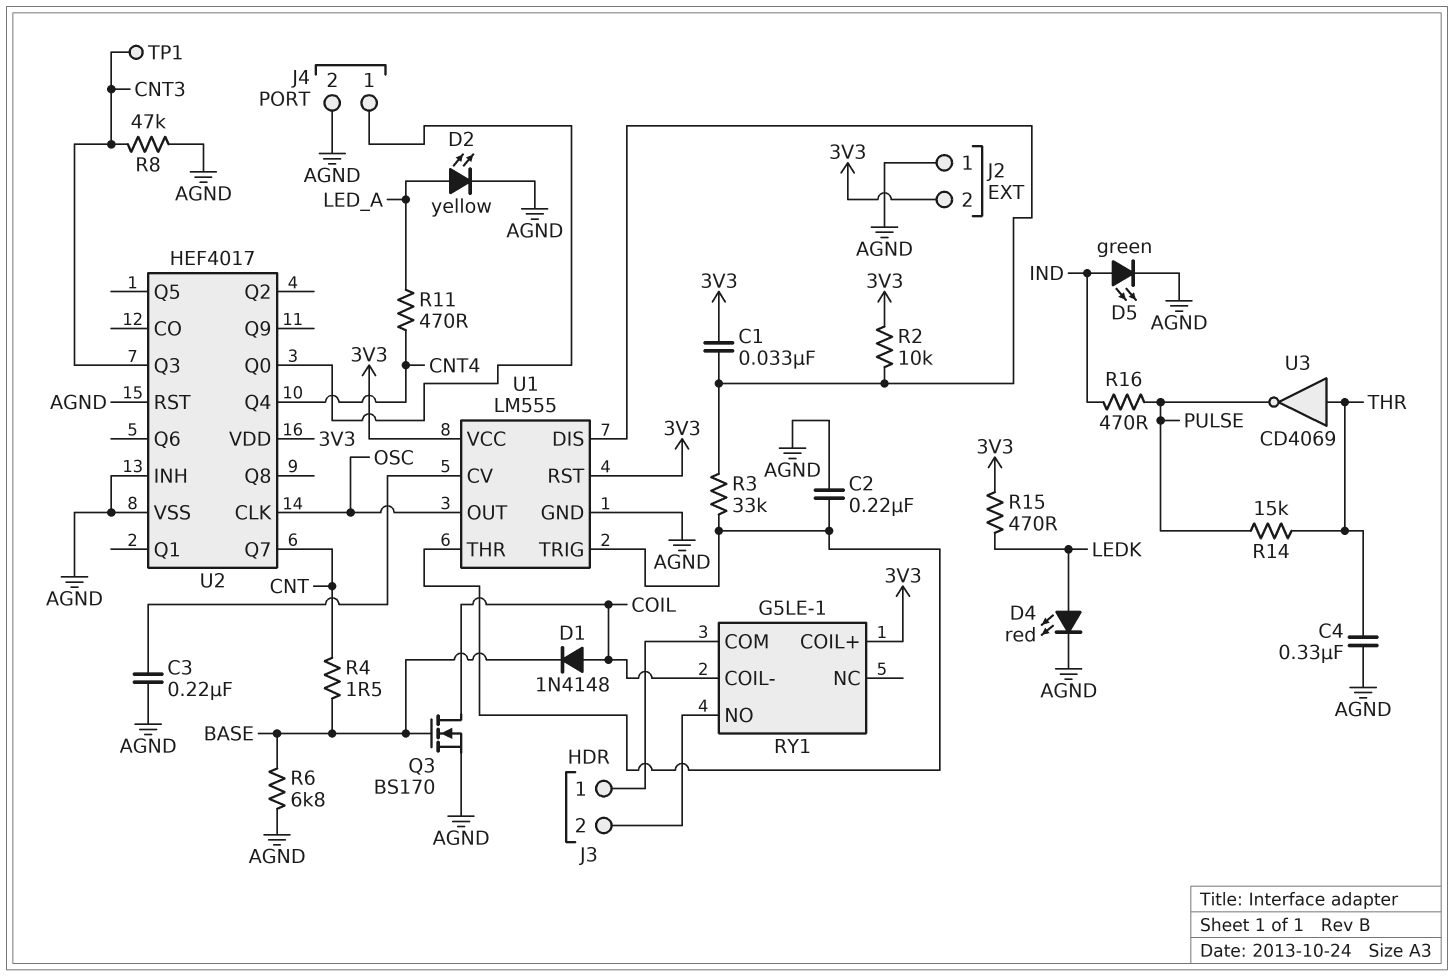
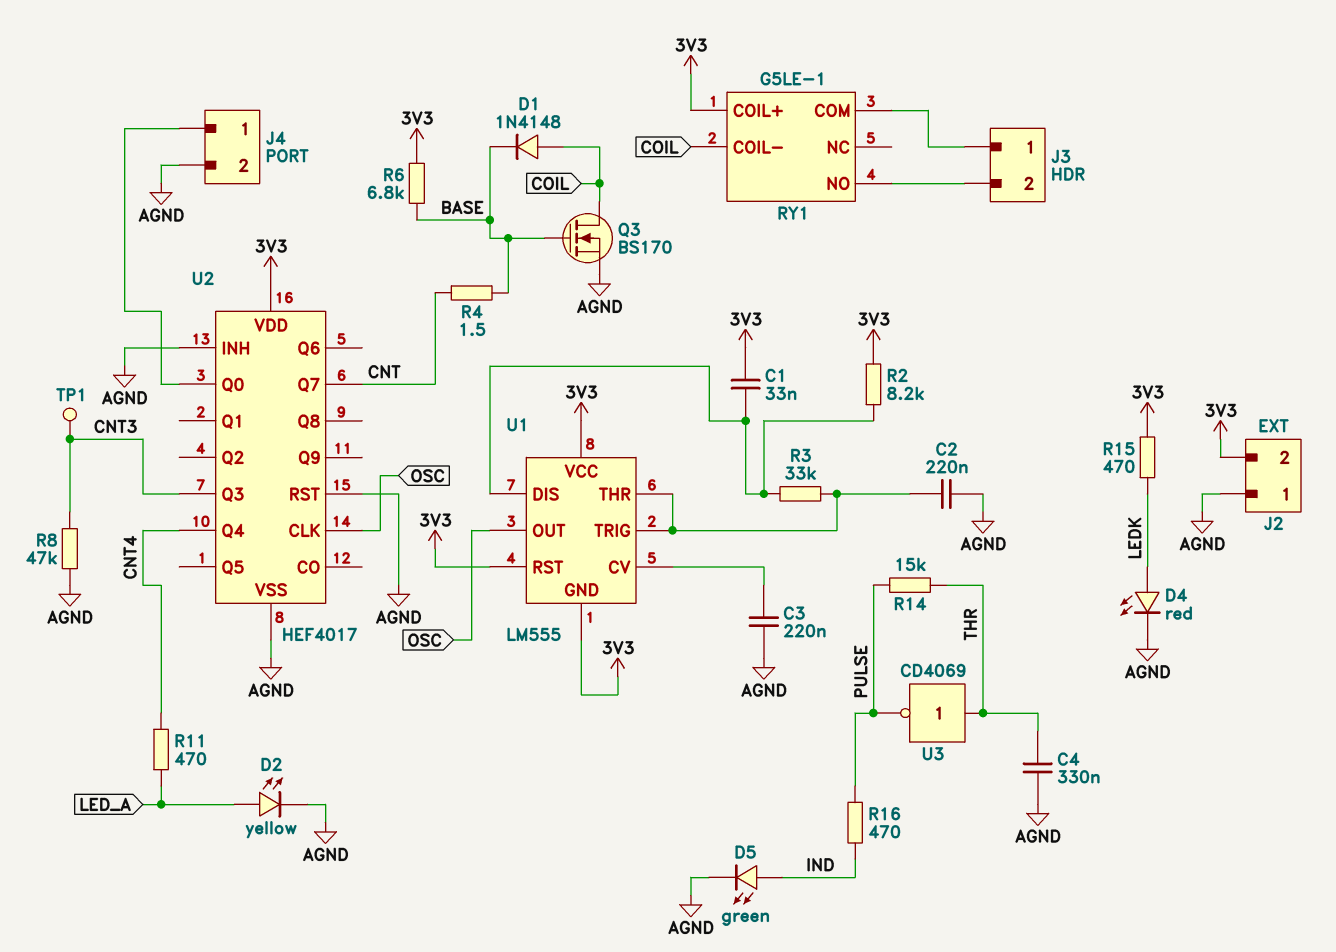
R2: 10k (3V3, U1/DIS) -> 8.2k (3V3, U1/DIS)
R6: 6.8k (AGND, BASE) -> 6.8k (3V3, BASE)
U1 pin GND: AGND -> 3V3

